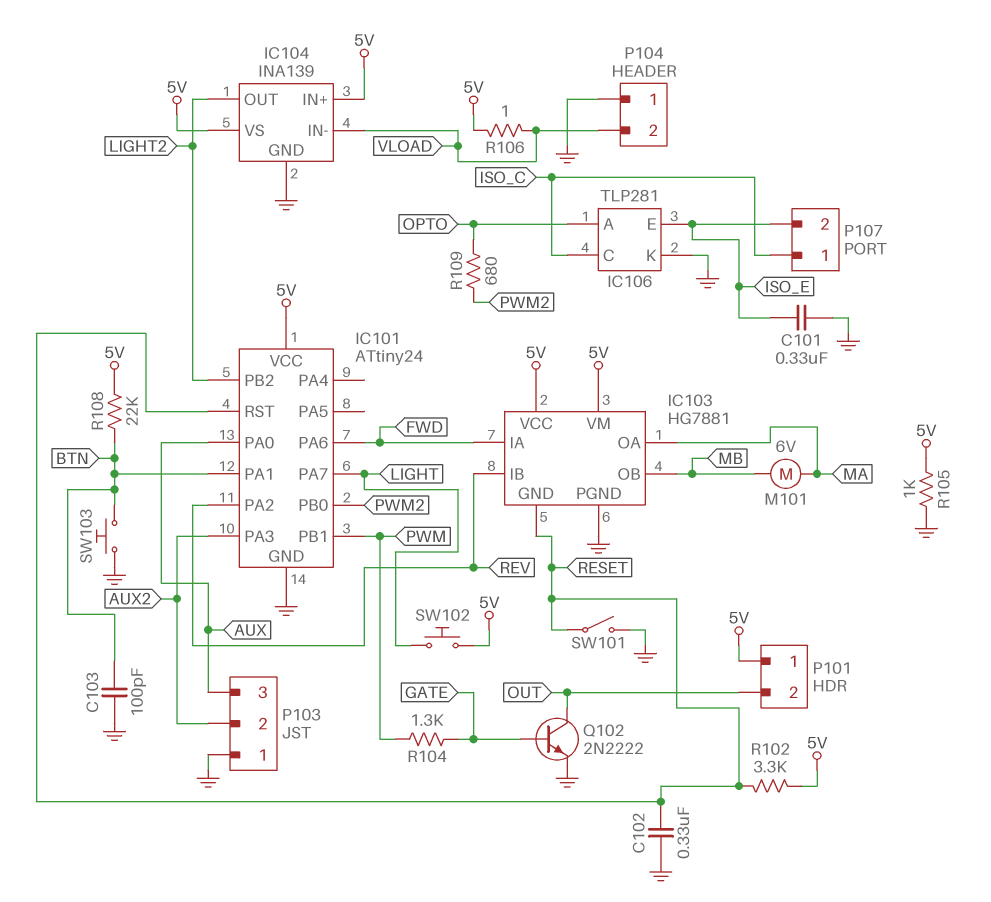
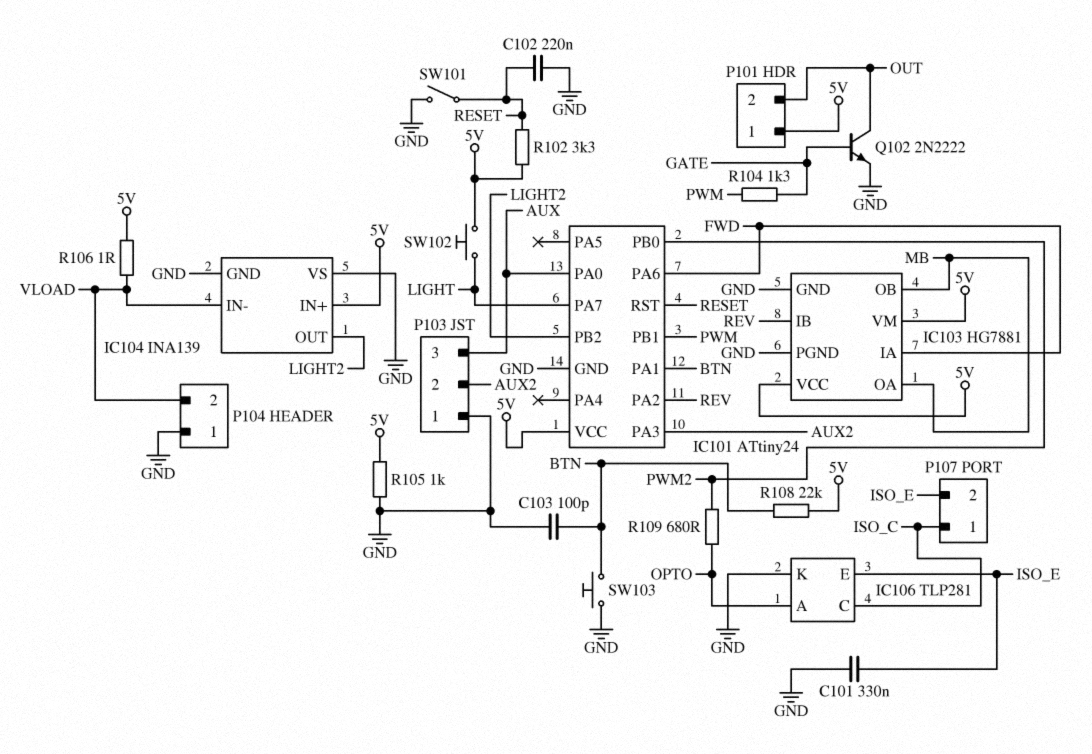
C102: 330nF (GND, RESET) -> 220nF (GND, RESET)
IC103 pin GND: RESET -> GND
IC103 pin OA: MA -> MB
IC104 pin VS: 5V -> GND
M101: motor 6V (MA, MB) -> none

